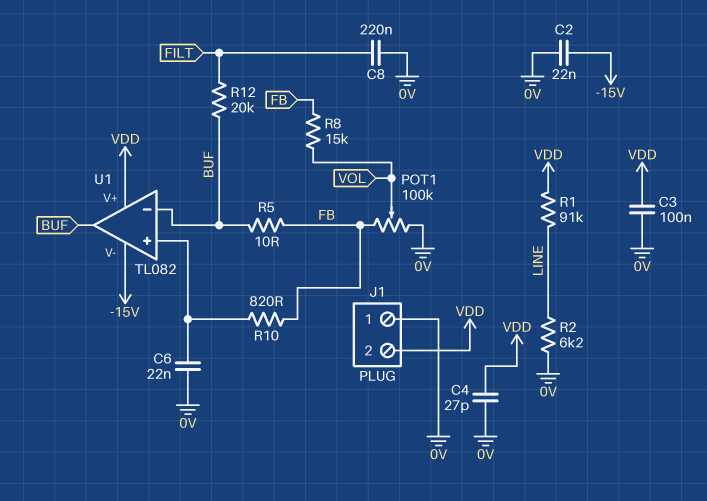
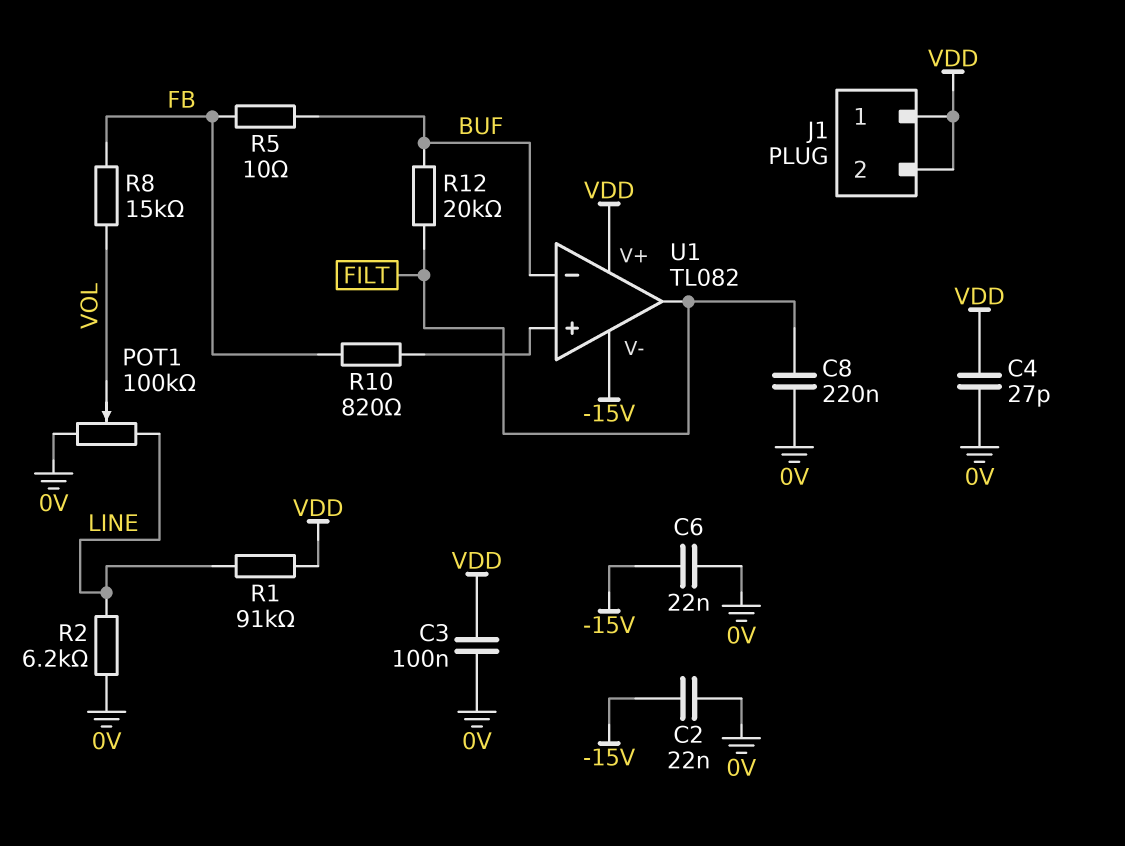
C6: 22nF (0V, U1/in+) -> 22nF (-15V, 0V)
J1 pin 1: 0V -> VDD
POT1: 100k (0V, FB, wiper VOL) -> 100k (0V, LINE, wiper VOL)
U1 pin out: BUF -> FILT

